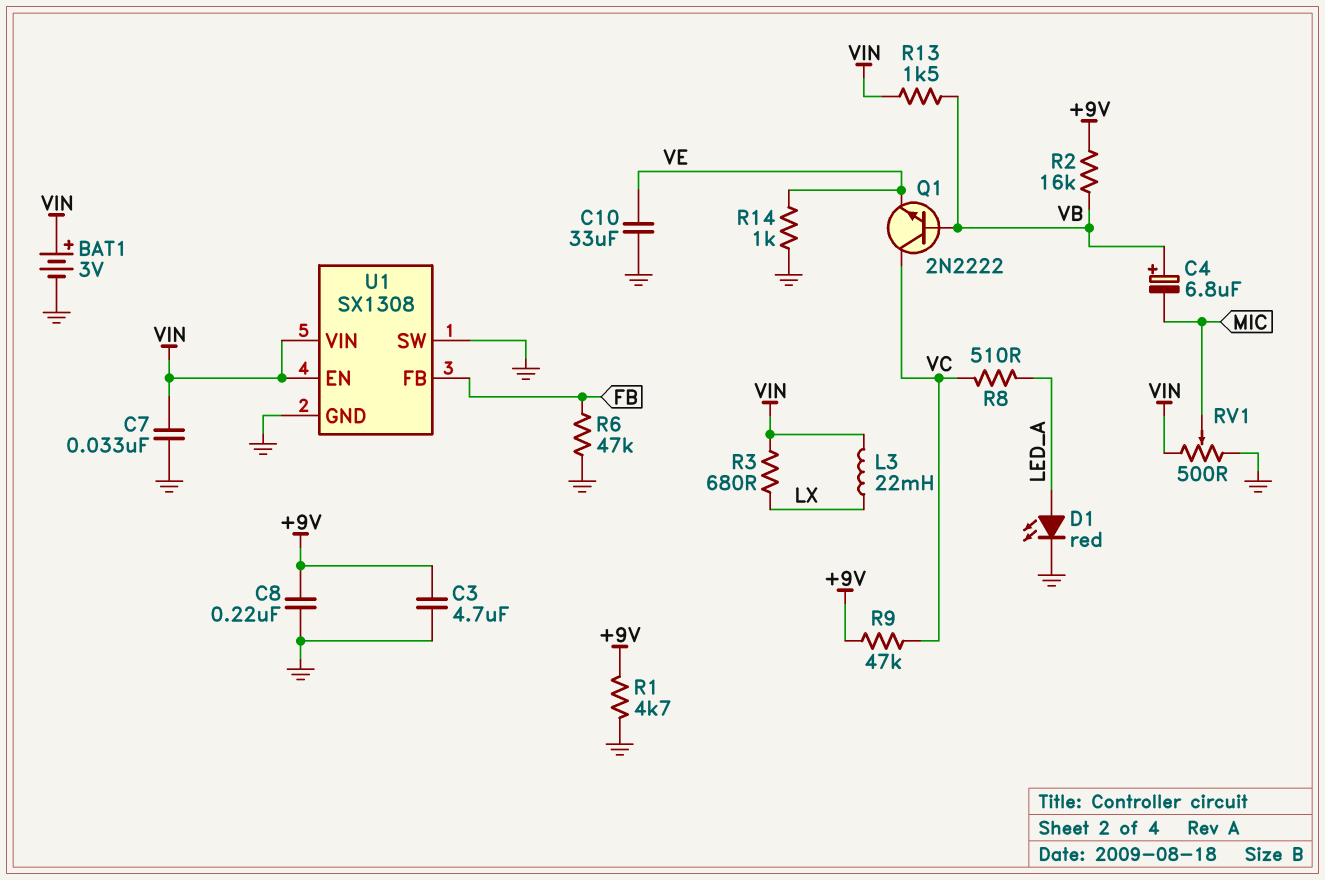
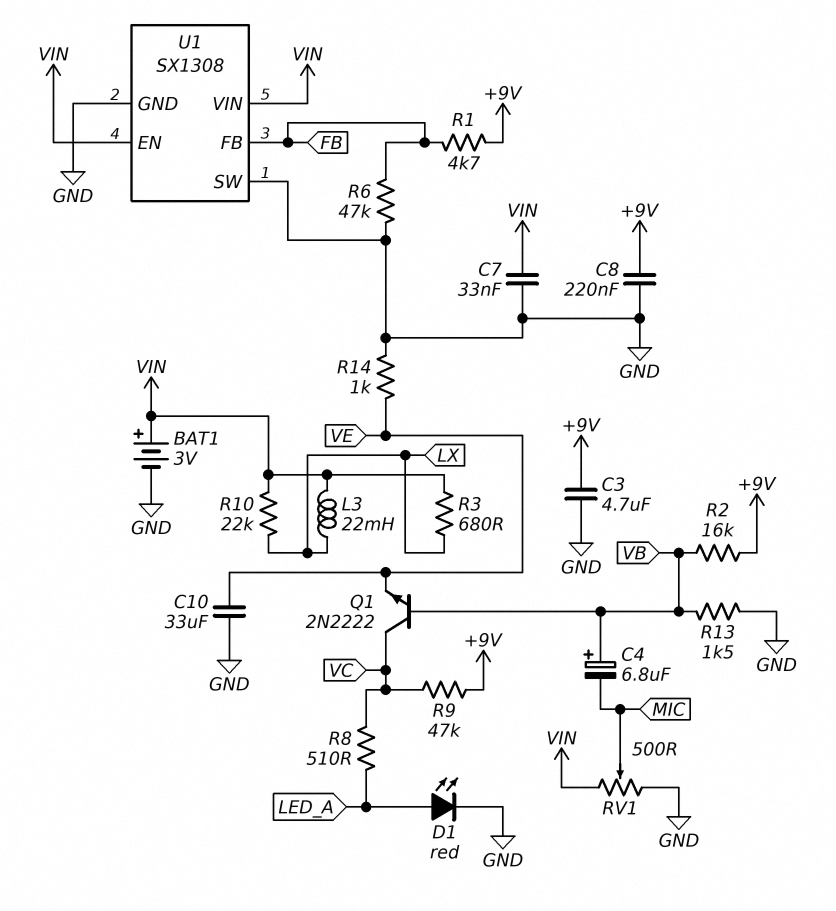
R1: 4.7k (+9V, GND) -> 4.7k (+9V, FB)
R10: none -> 22k (LX, VIN)
R13: 1.5k (VB, VIN) -> 1.5k (GND, VB)

